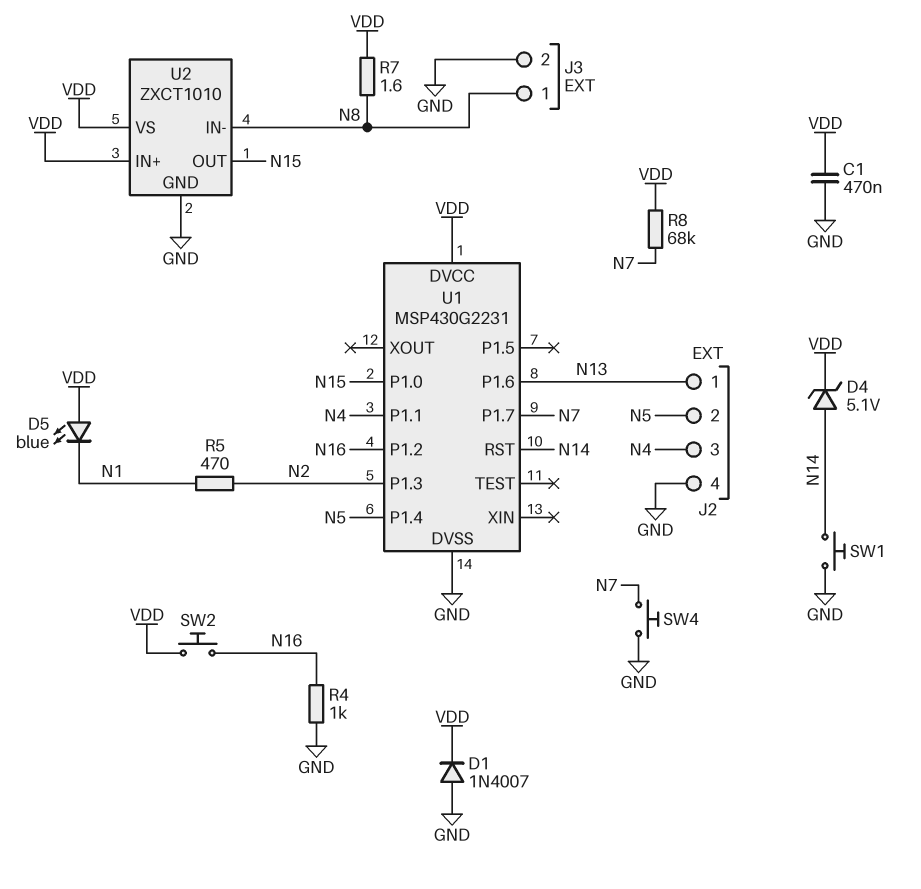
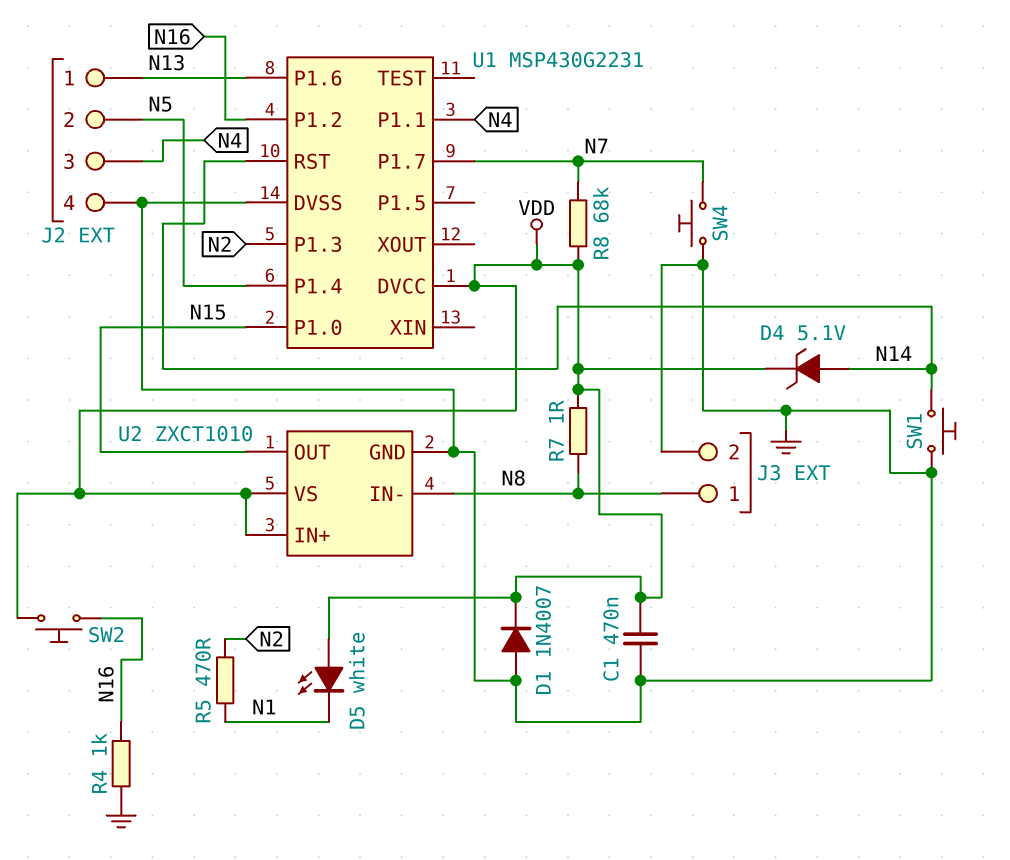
D5: LED blue (A VDD, K N1) -> LED white (A VDD, K N1)
R7: 1.6 (N8, VDD) -> 1 (N8, VDD)

